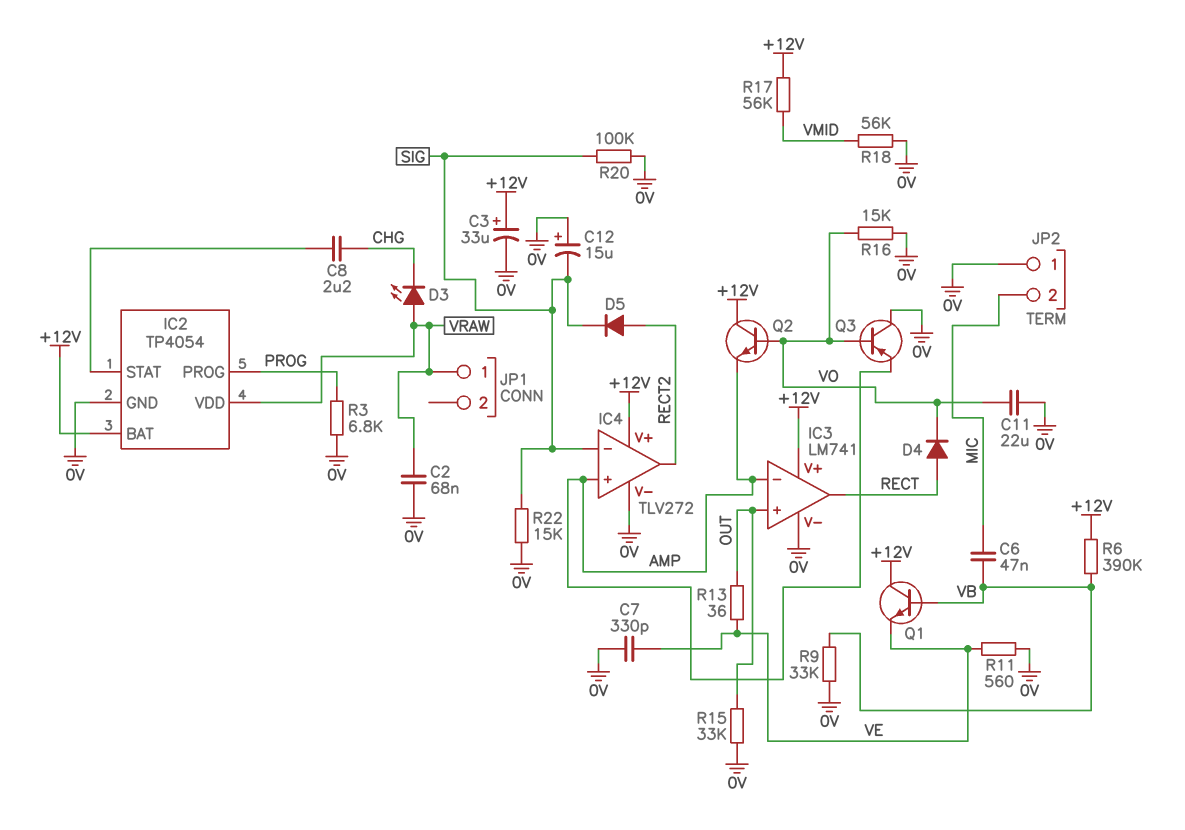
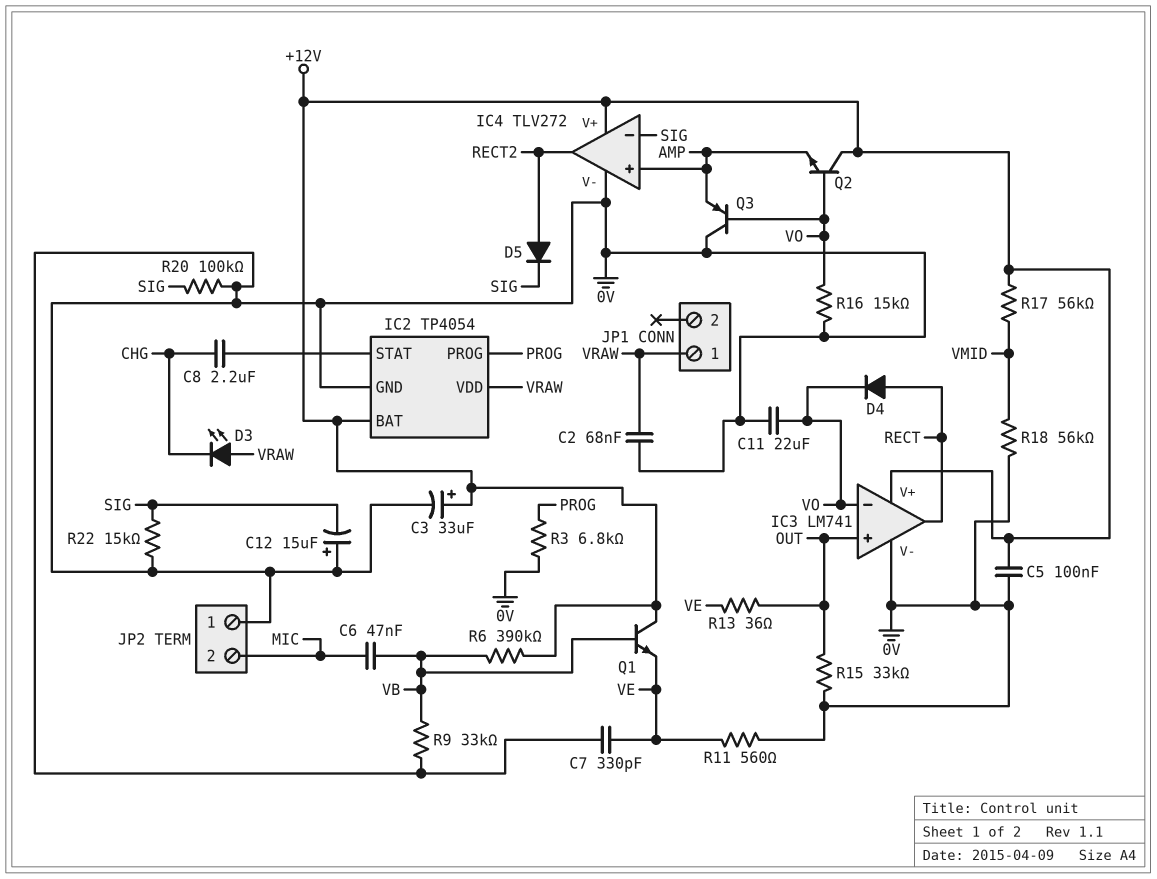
C5: none -> 100nF (+12V, 0V)
IC3 pin in-: AMP -> VO

